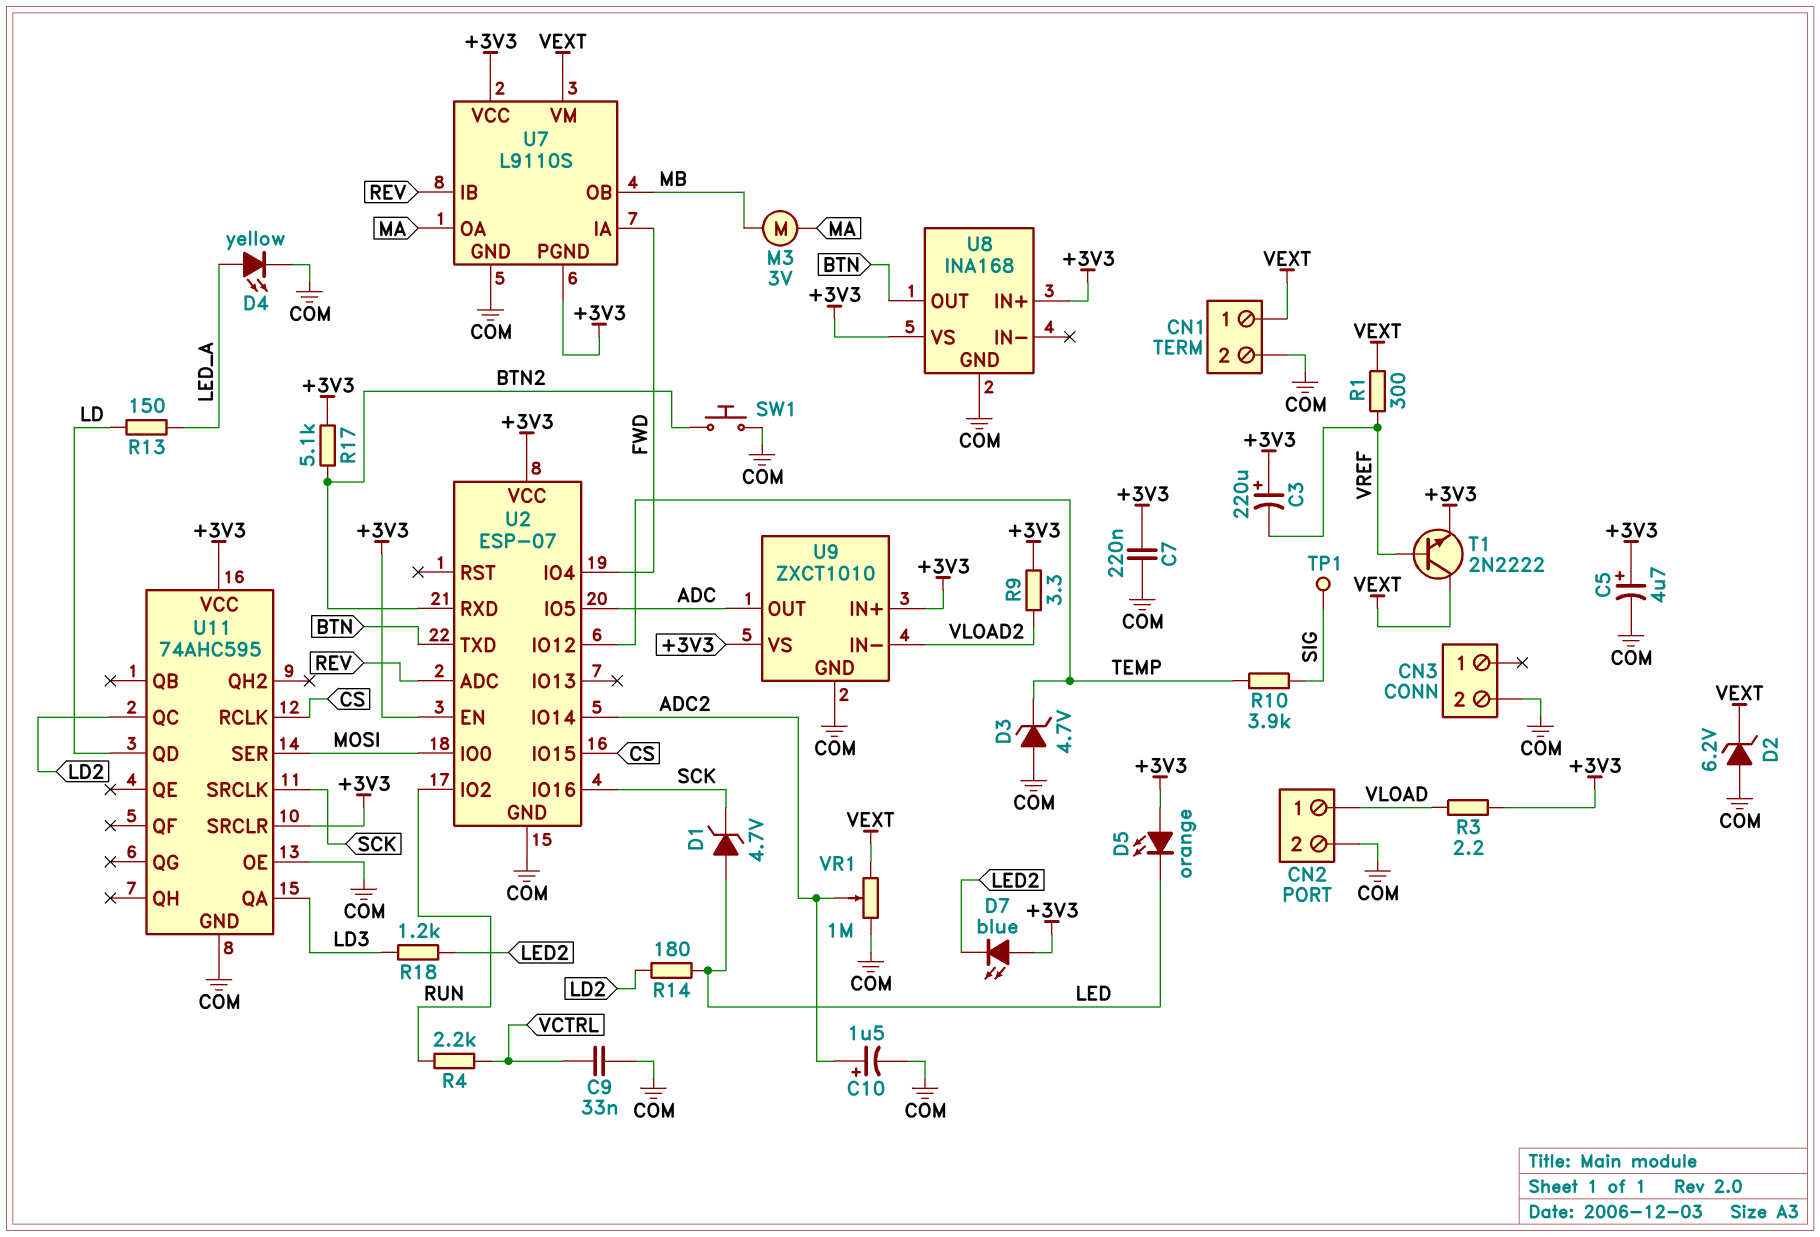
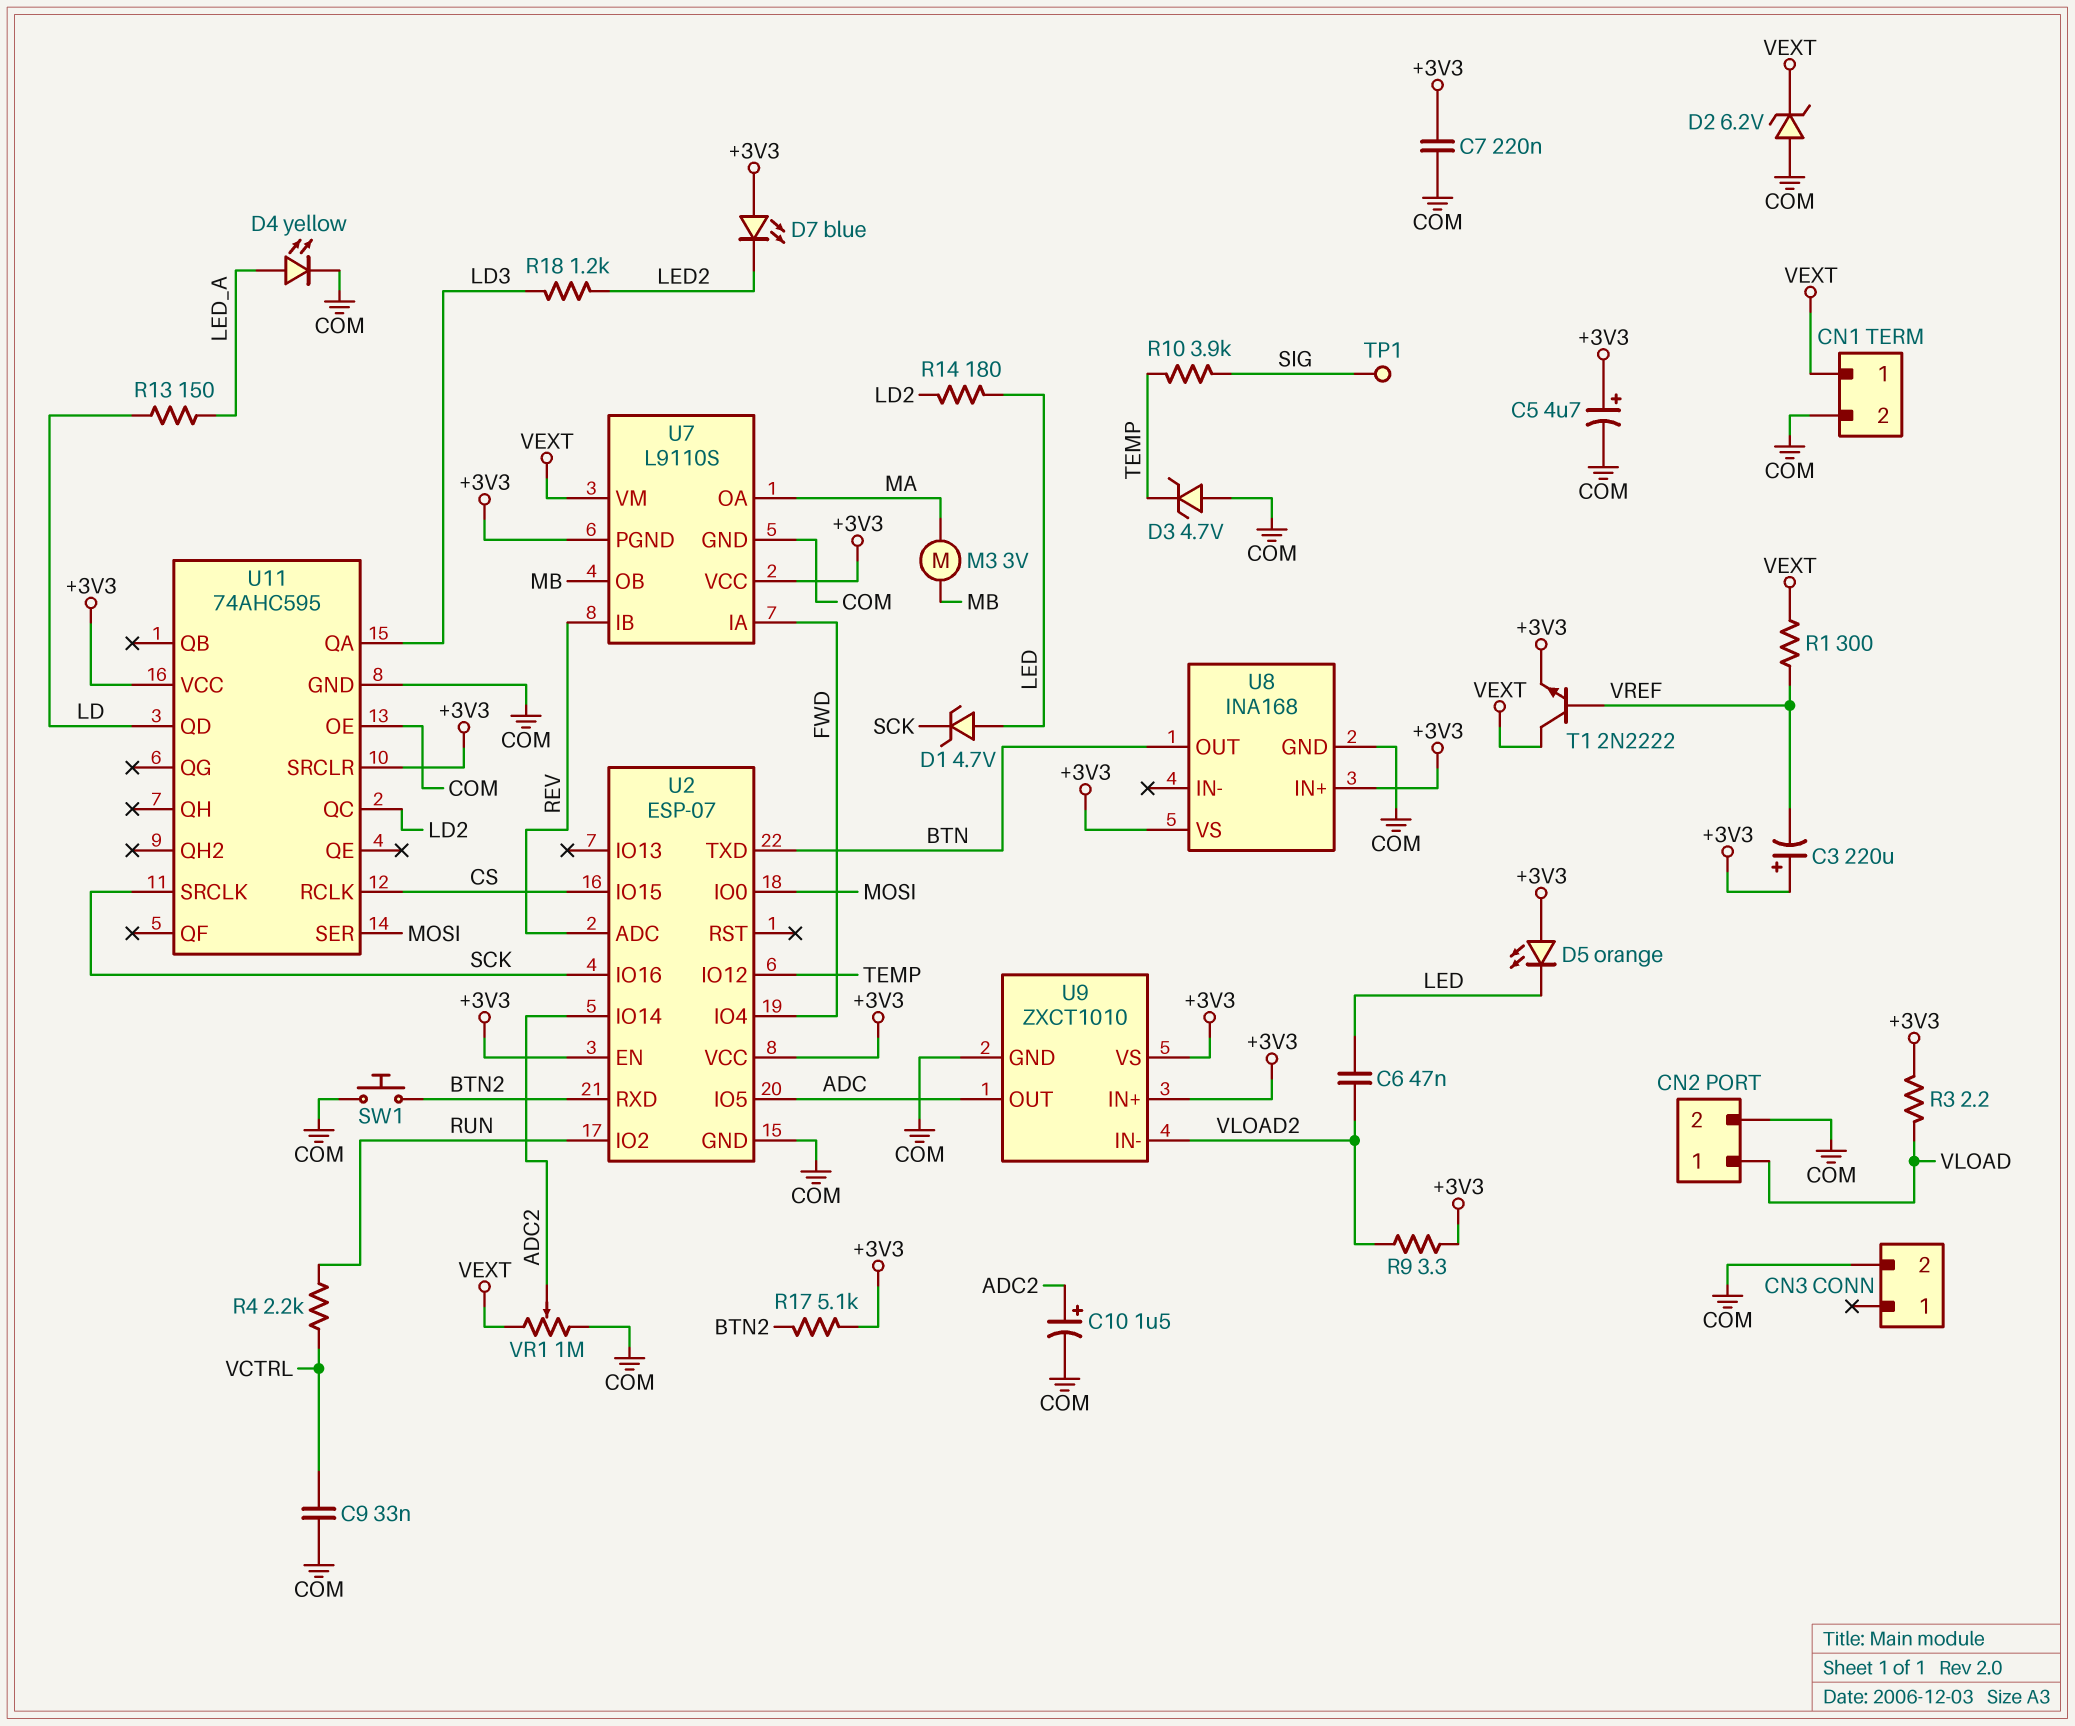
C6: none -> 47nF (LED, VLOAD2)

